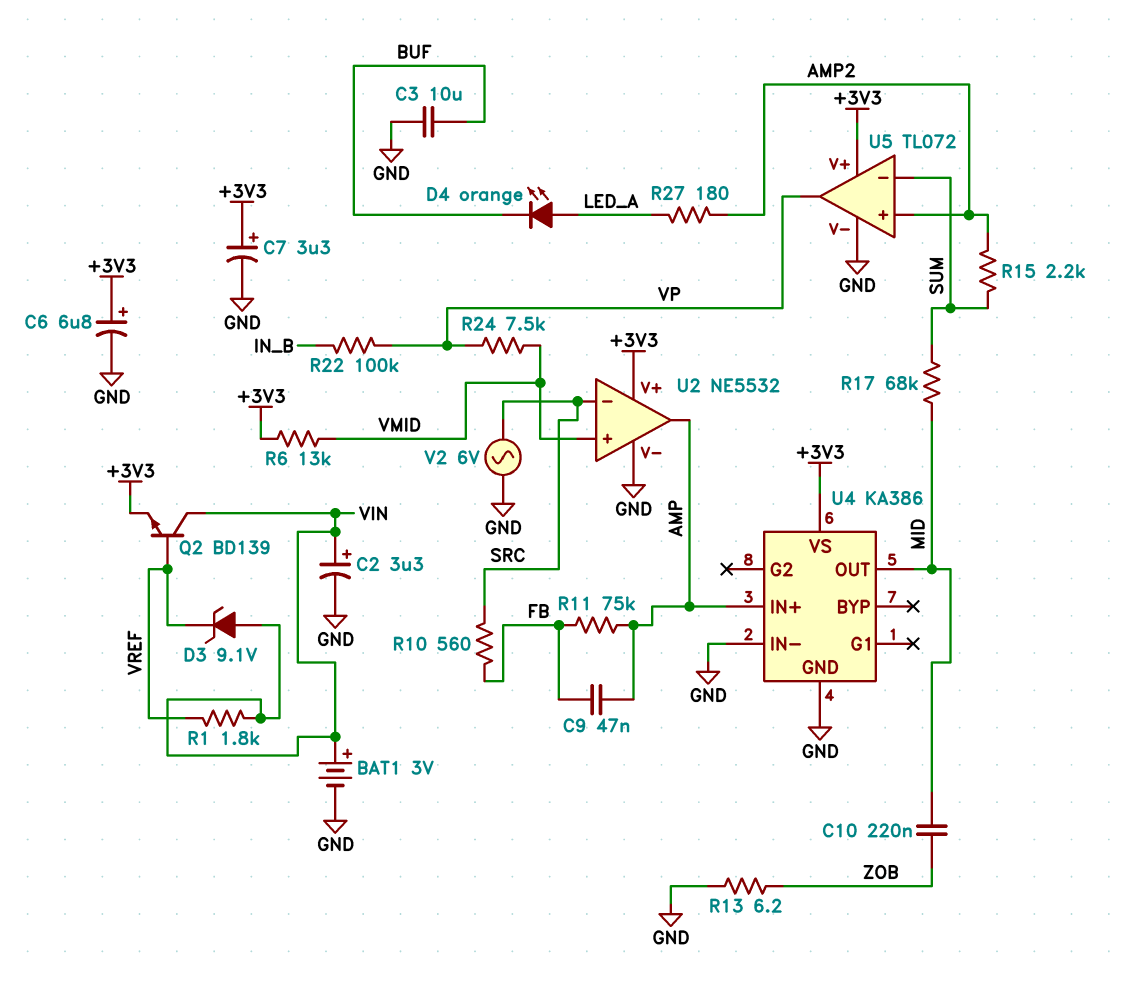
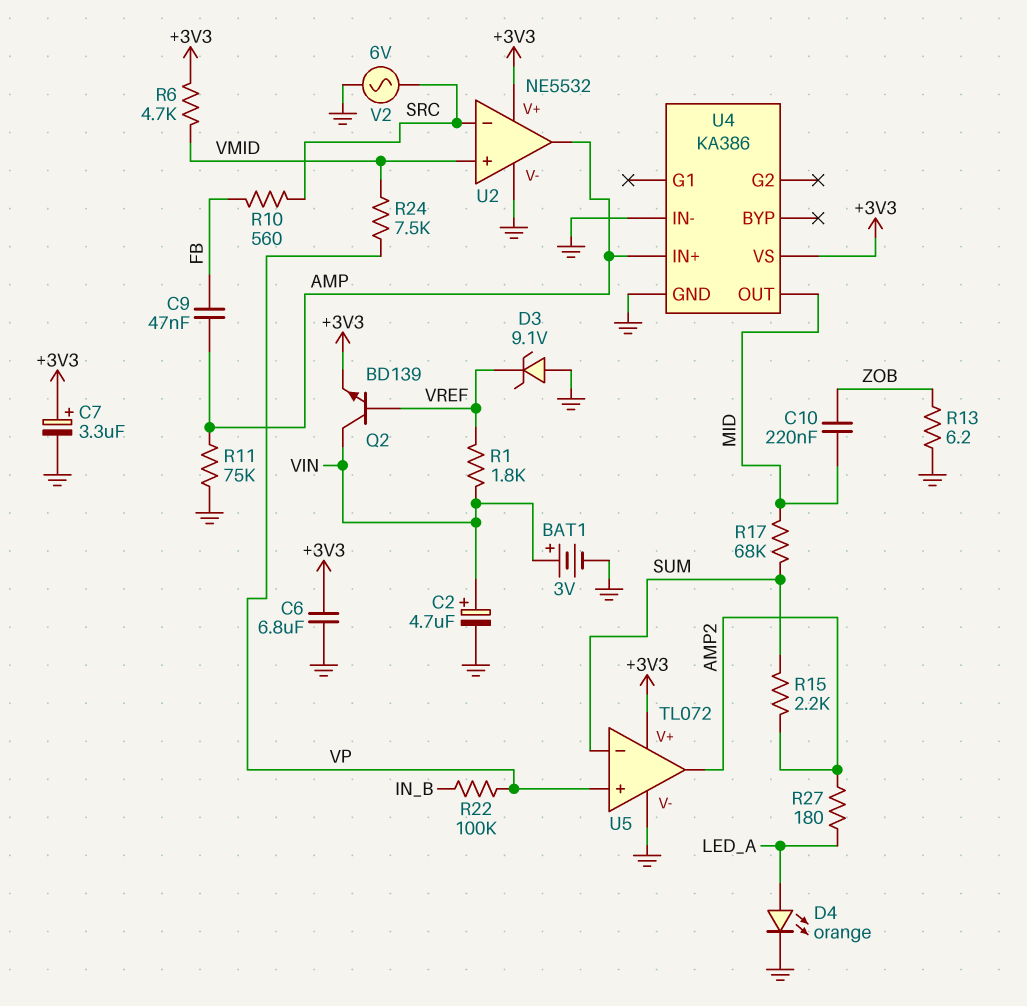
C2: 3.3uF (plus VIN, minus GND) -> 4.7uF (plus VIN, minus GND)
C3: 10uF (BUF, GND) -> none
C6: 6.8uF (plus +3V3, minus GND) -> 6.8uF (+3V3, GND)
D3: zener 9.1V (A VIN, K VREF) -> zener 9.1V (A GND, K VREF)
D4: LED orange (A LED_A, K BUF) -> LED orange (A LED_A, K GND)
R6: 13k (+3V3, VMID) -> 4.7k (+3V3, VMID)
R11: 75k (AMP, FB) -> 75k (AMP, GND)
U5 pin in+: AMP2 -> VP
U5 pin out: VP -> AMP2

